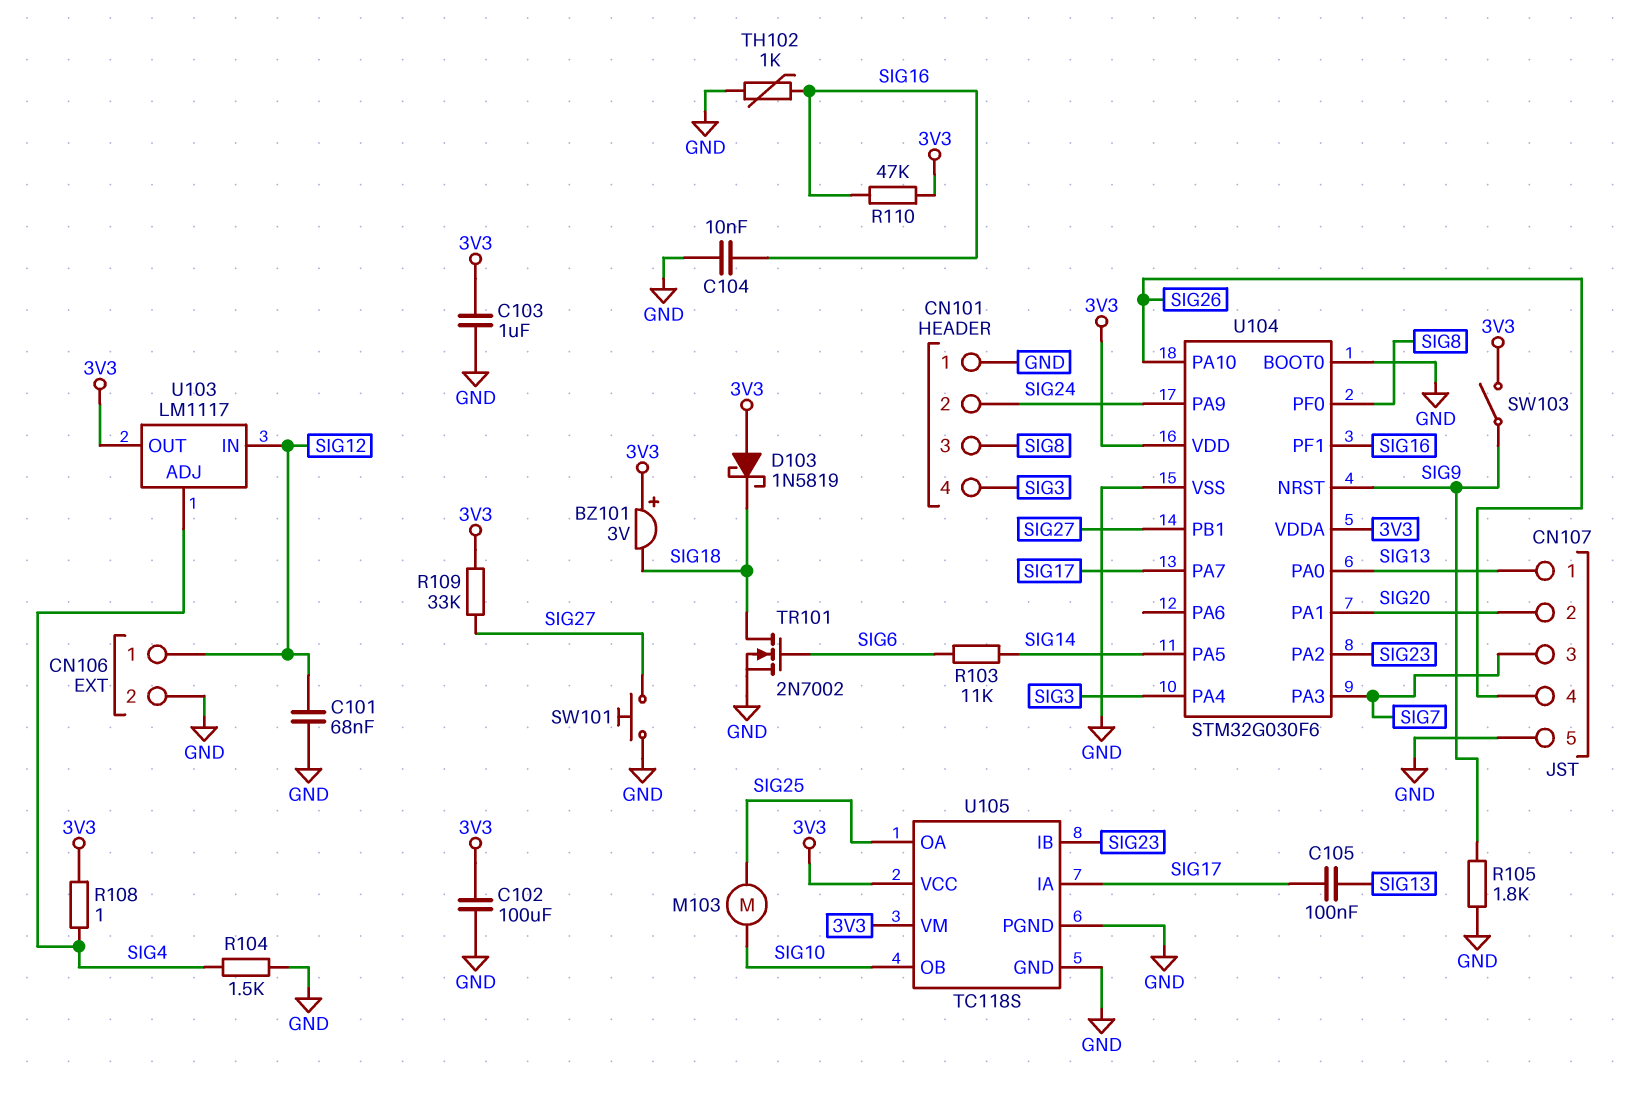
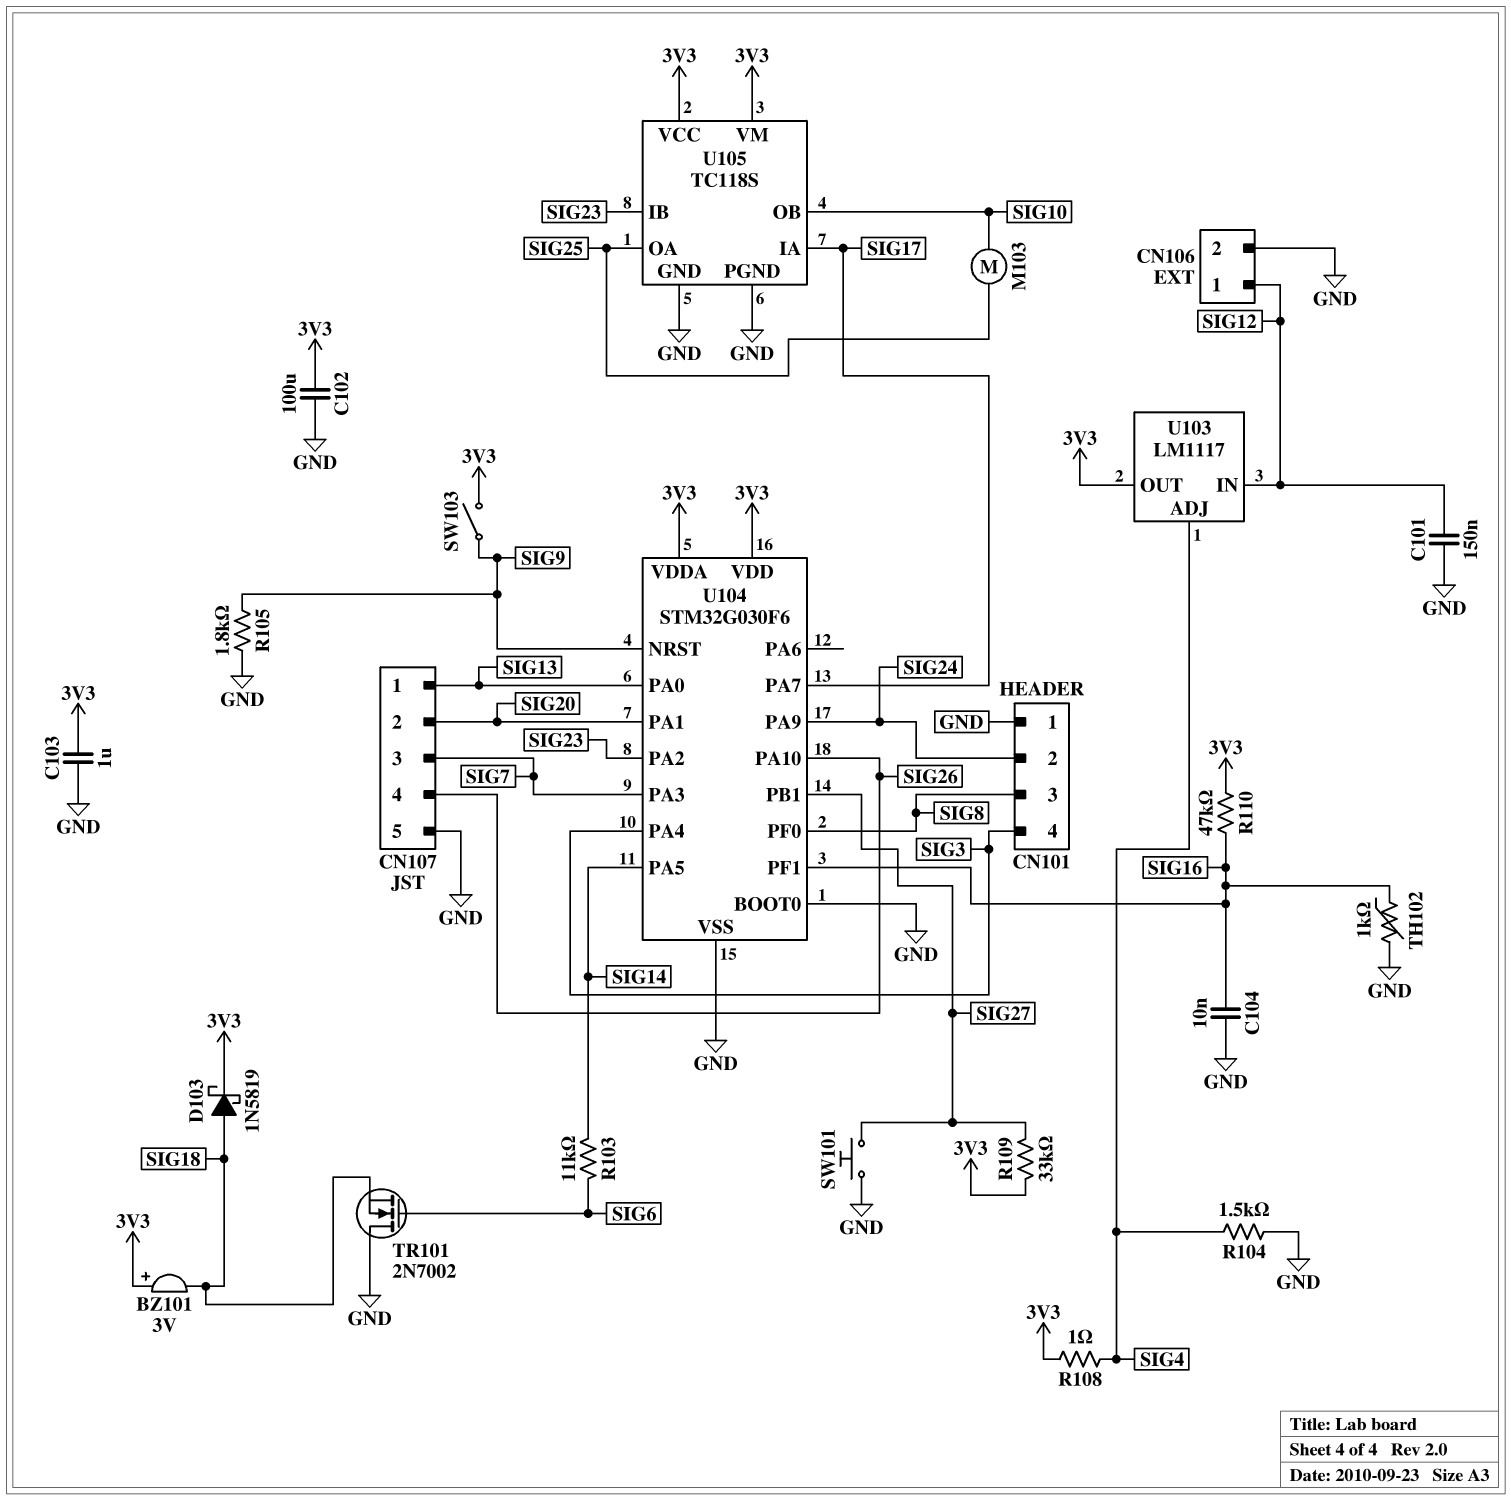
C101: 68nF (GND, SIG12) -> 150nF (GND, SIG12)
C105: 100nF (SIG13, SIG17) -> none
D103: schottky 1N5819 (A 3V3, K SIG18) -> schottky 1N5819 (A SIG18, K 3V3)
TR101: NMOS 2N7002 (G SIG6, D SIG18, S GND) -> NMOS 2N7002 (G SIG6, D GND, S SIG18)

